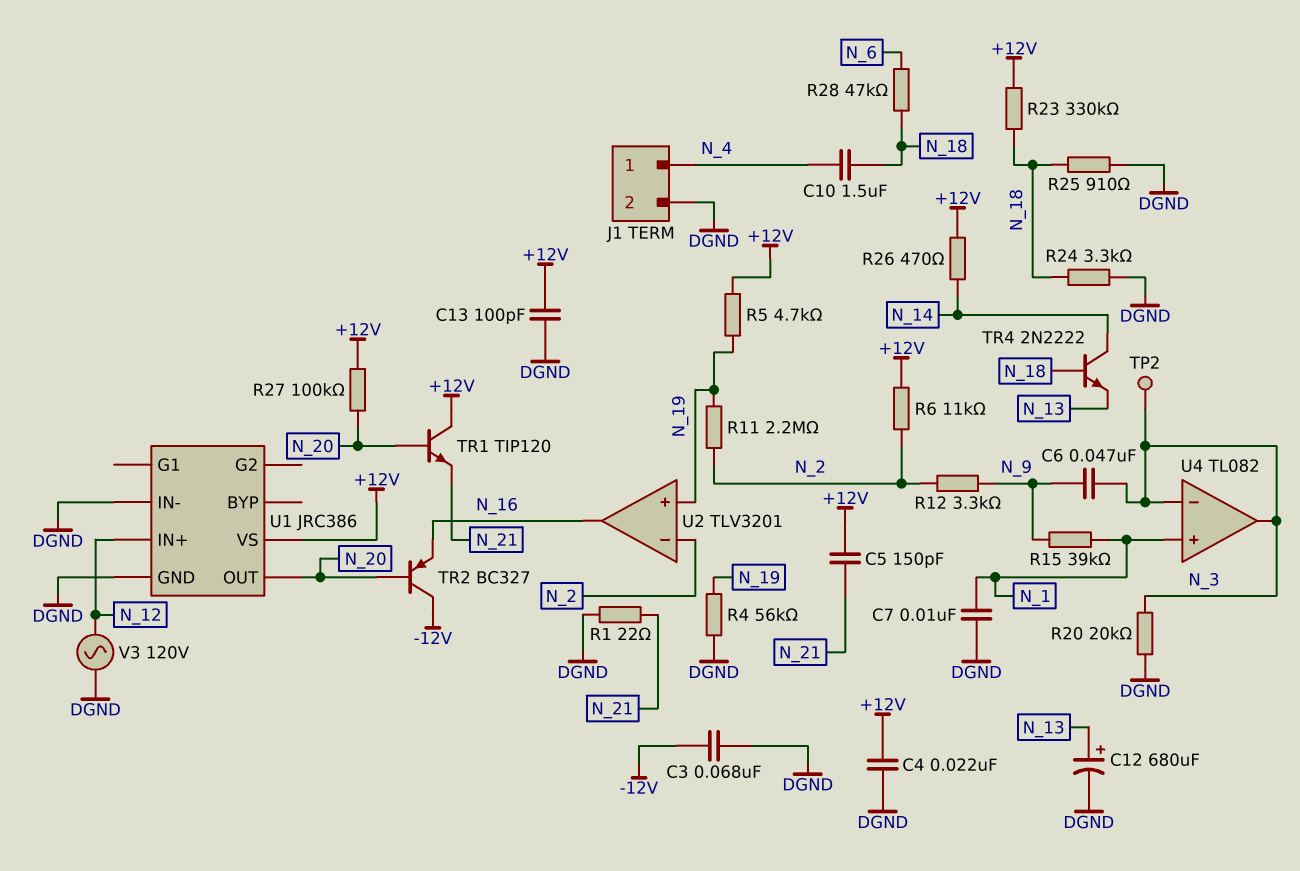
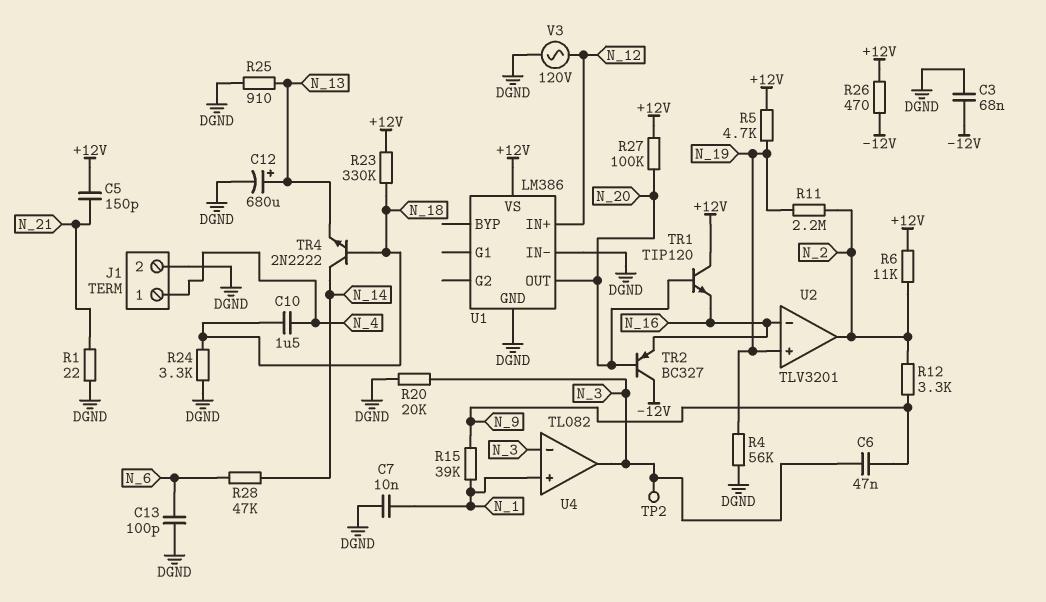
C4: 22nF (+12V, DGND) -> none
C13: 100pF (+12V, DGND) -> 100pF (DGND, N_6)
R25: 910 (DGND, N_18) -> 910 (DGND, N_13)
R26: 470 (+12V, N_14) -> 470 (+12V, -12V)
R28: 47k (N_6, N_18) -> 47k (N_6, N_14)
TR1: NPN TIP120 (B N_20, C +12V, E N_21) -> NPN TIP120 (B N_20, C +12V, E N_16)
U1: JRC386 -> LM386
U2 pin in-: N_2 -> N_16
U2 pin out: N_16 -> N_2

